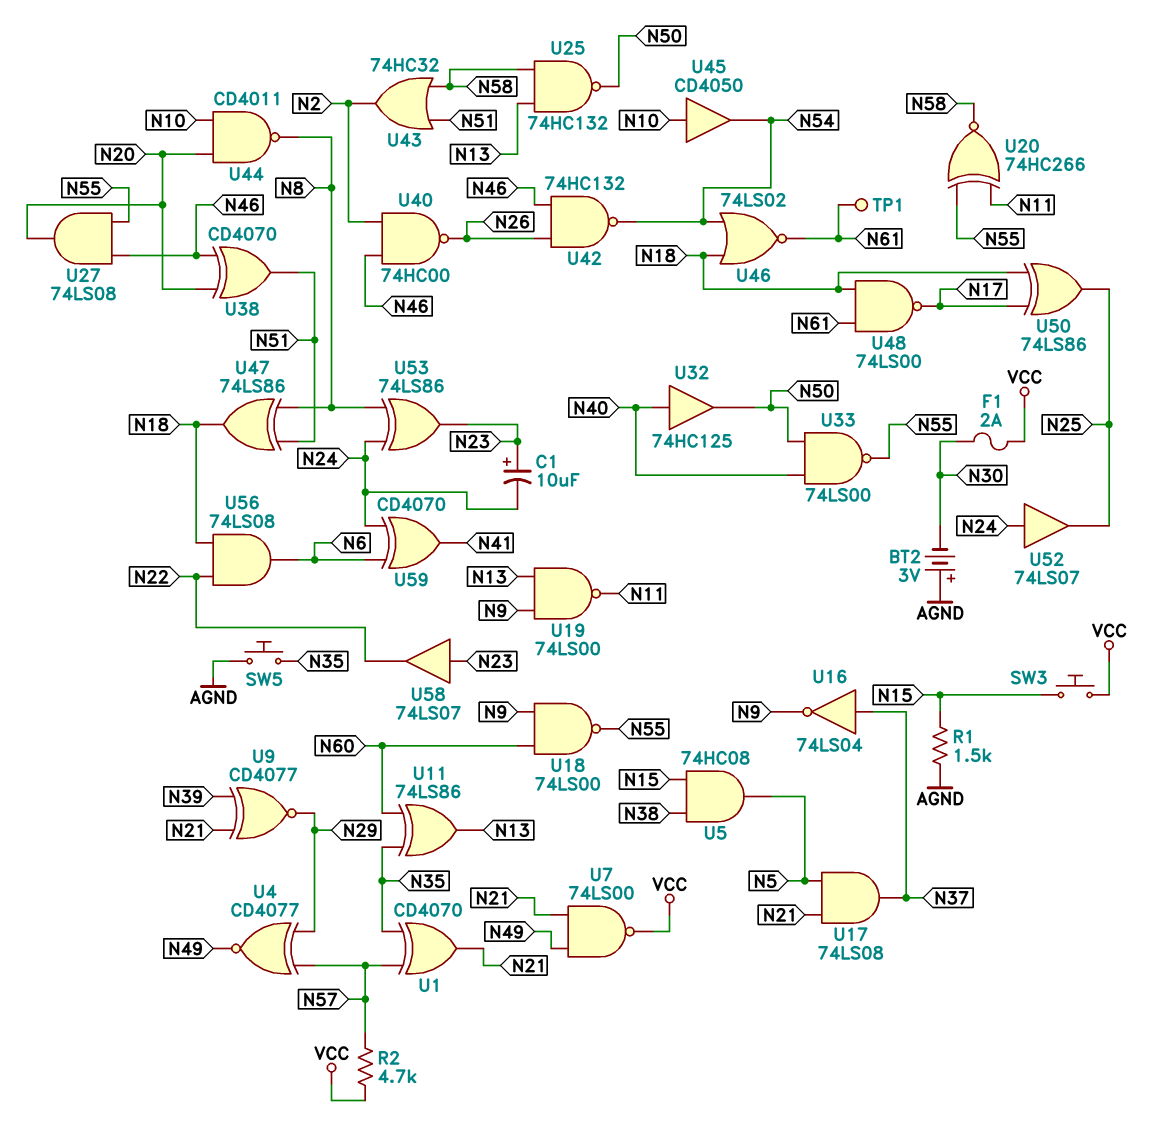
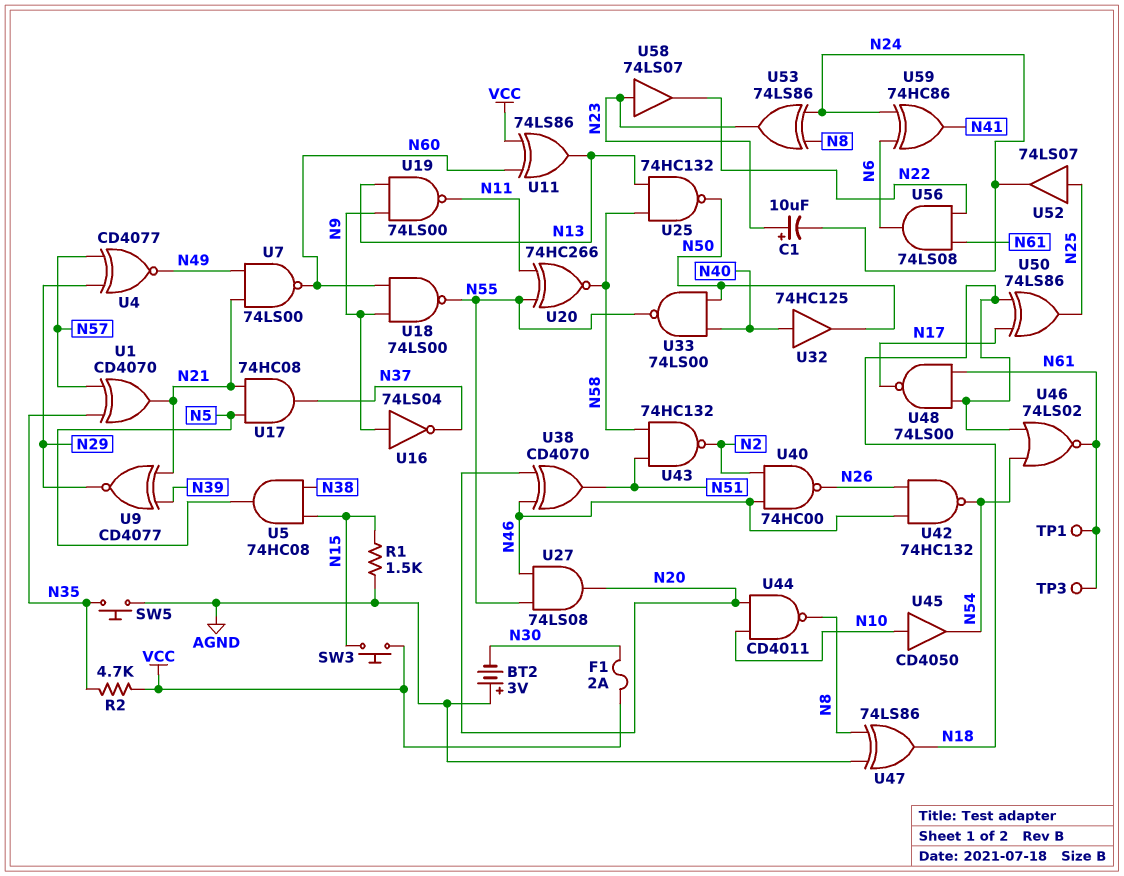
R2: 4.7k (N57, VCC) -> 4.7k (N35, VCC)
TP3: none -> test point (N61)
U7: NAND 74LS00 (in N21, in N49, out VCC) -> NAND 74LS00 (in N21, in N49, out N60)
U11: XOR 74LS86 (in N35, in N60, out N13) -> XOR 74LS86 (in N60, in VCC, out N13)
U16: NOT 74LS04 (in N37, out N9) -> NOT 74LS04 (in N9, out N37)
U17: AND 74LS08 (in N5, in N21, out N37) -> AND 74HC08 (in N5, in N21, out N37)
U43: OR 74HC32 (in N51, in N58, out N2) -> NAND 74HC132 (in N51, in N58, out N2)
U47: XOR 74LS86 (in N8, in N51, out N18) -> XOR 74LS86 (in AGND, in N8, out N18)
U52: buffer 74LS07 (in N24, out N25) -> buffer 74LS07 (in N25, out N24)
U56: AND 74LS08 (in N18, in N22, out N6) -> AND 74LS08 (in N22, in N61, out N6)
U59: XOR CD4070 (in N6, in N24, out N41) -> XOR 74HC86 (in N6, in N24, out N41)

